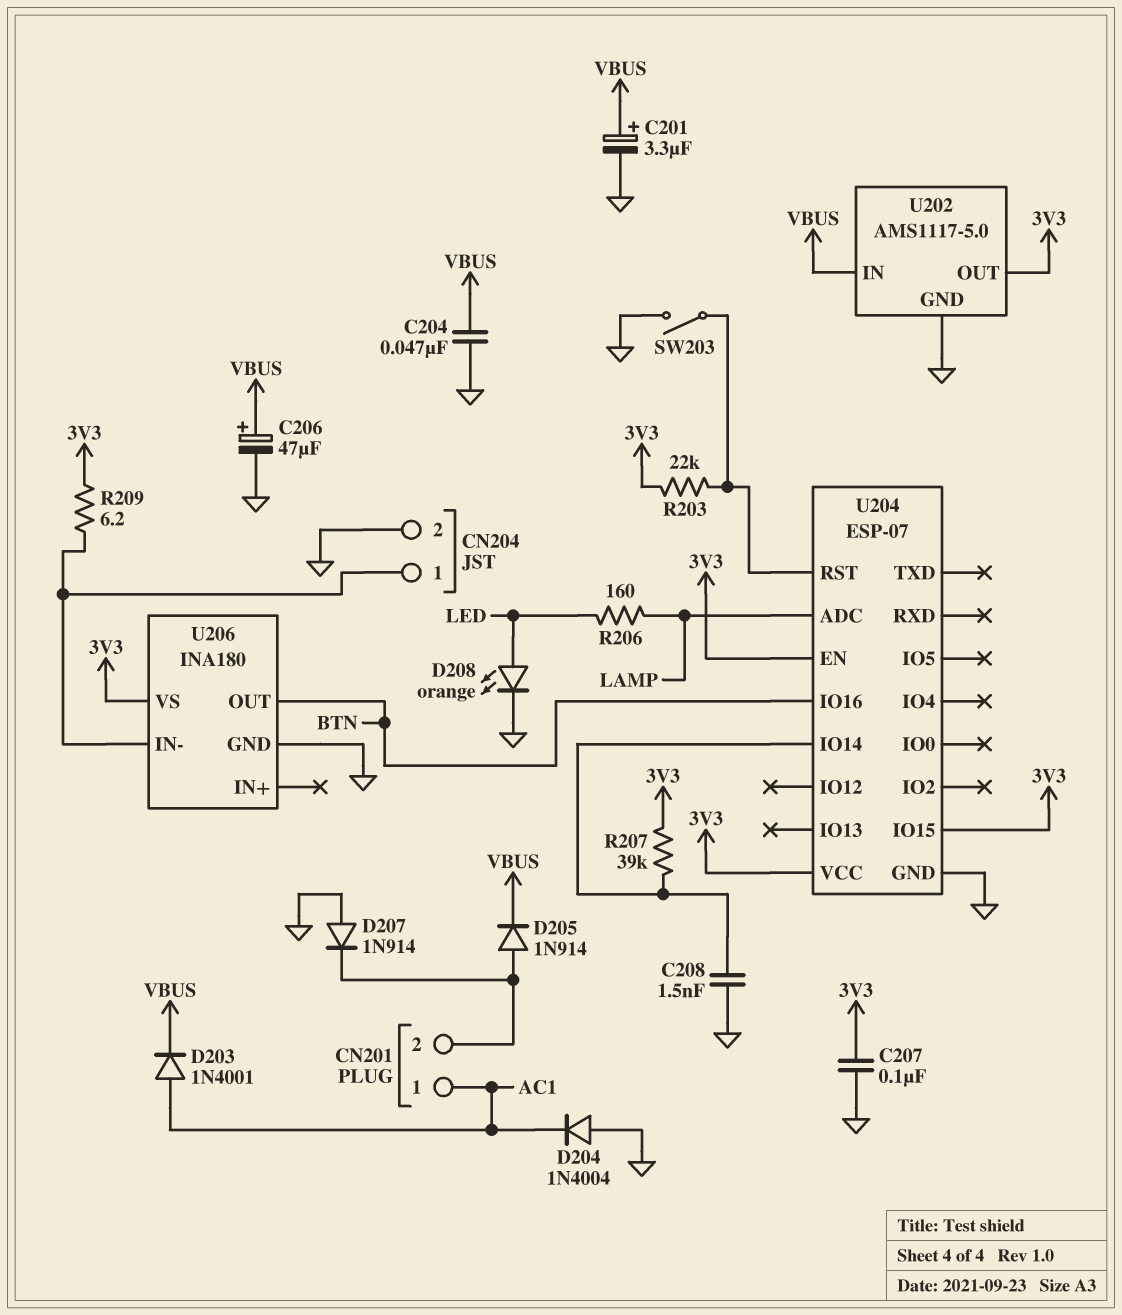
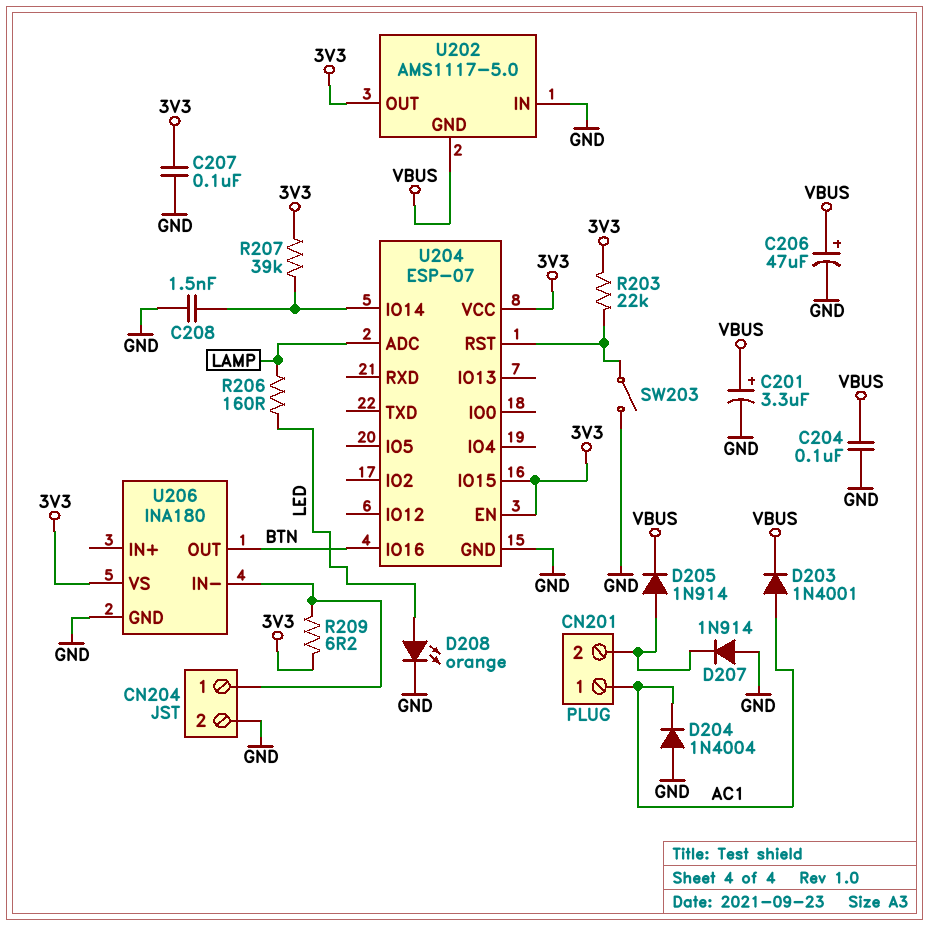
C204: 47nF (GND, VBUS) -> 100nF (GND, VBUS)
U202 pin GND: GND -> VBUS
U202 pin IN: VBUS -> GND

